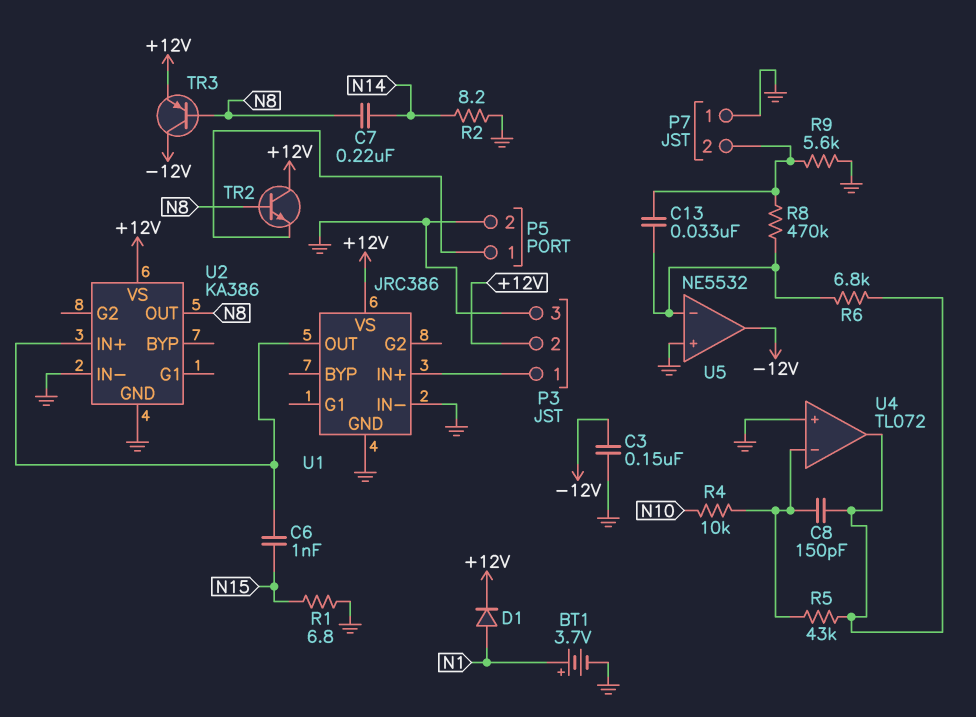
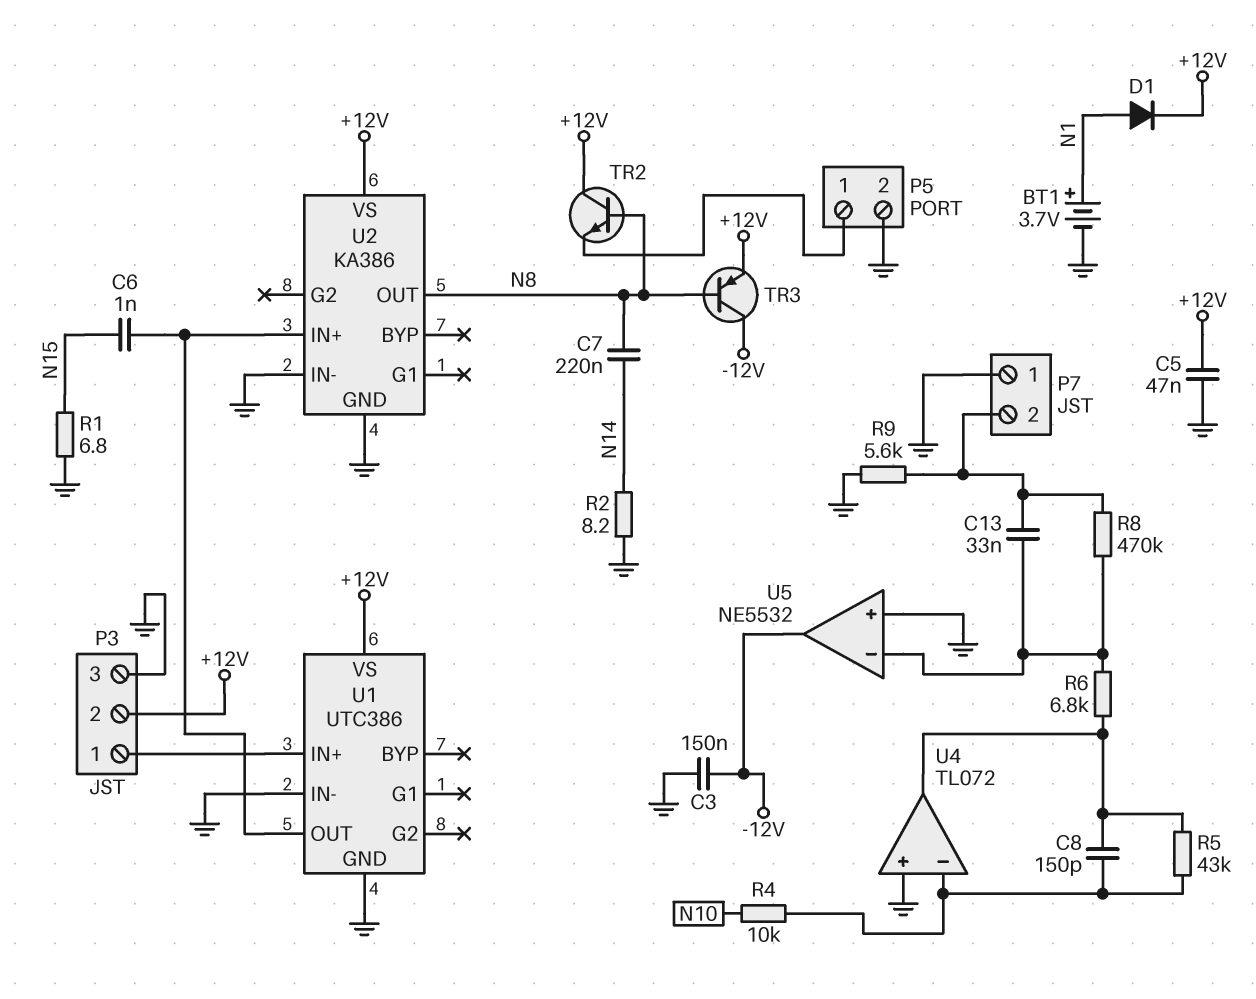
C5: none -> 47nF (+12V, GND)
U1: JRC386 -> UTC386

